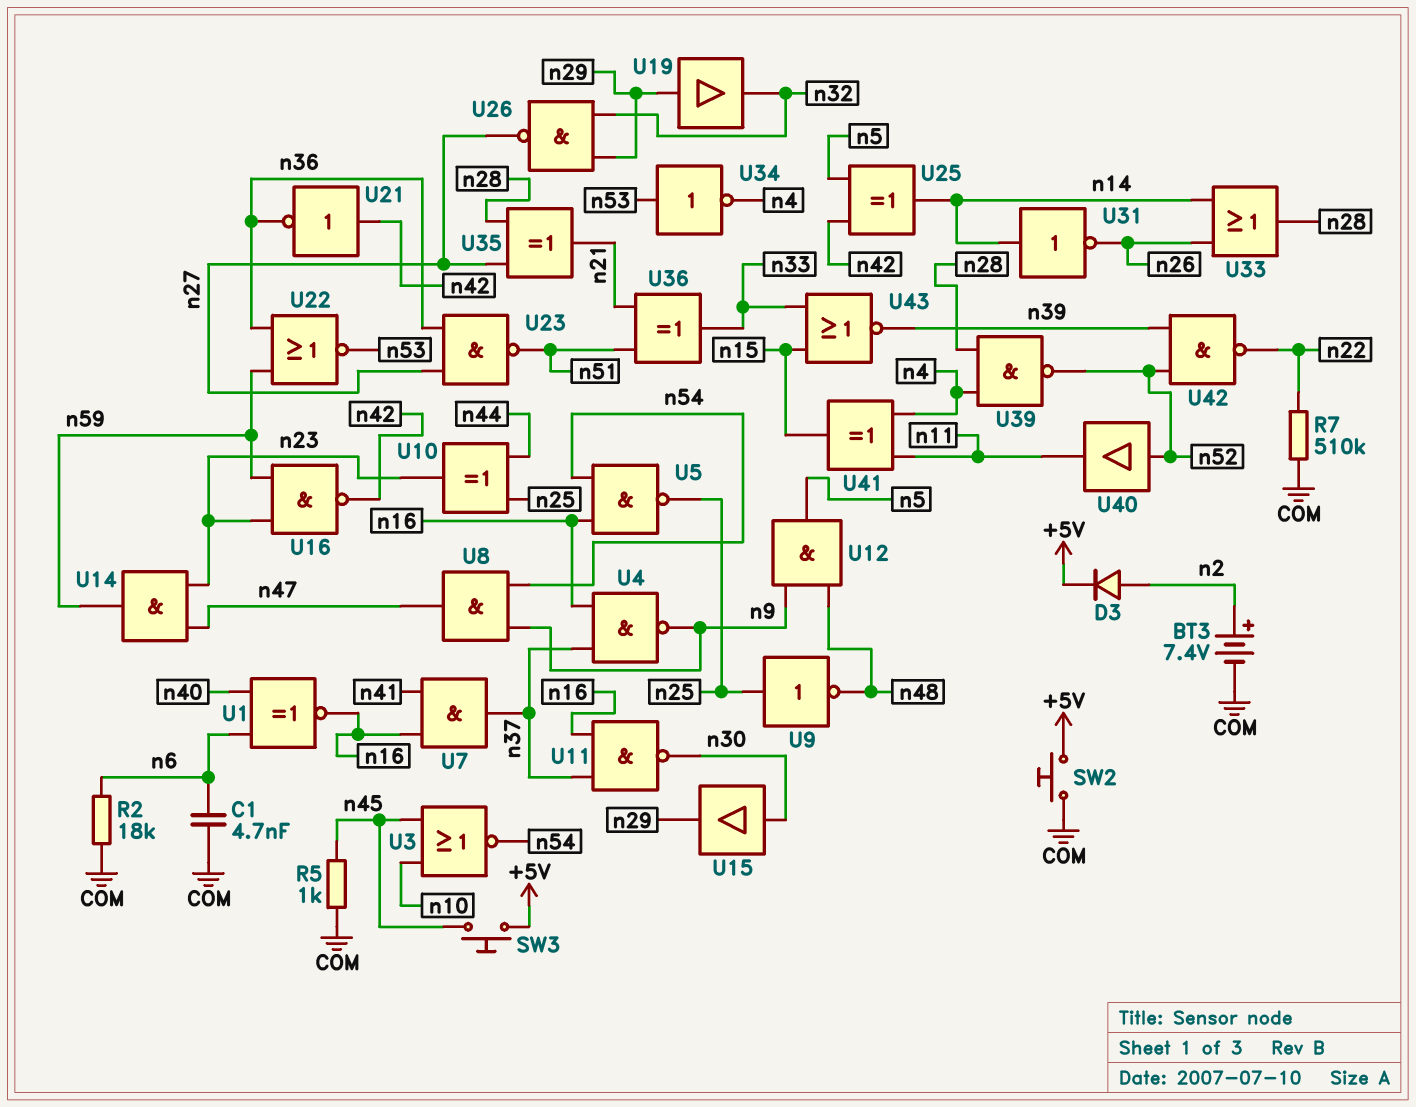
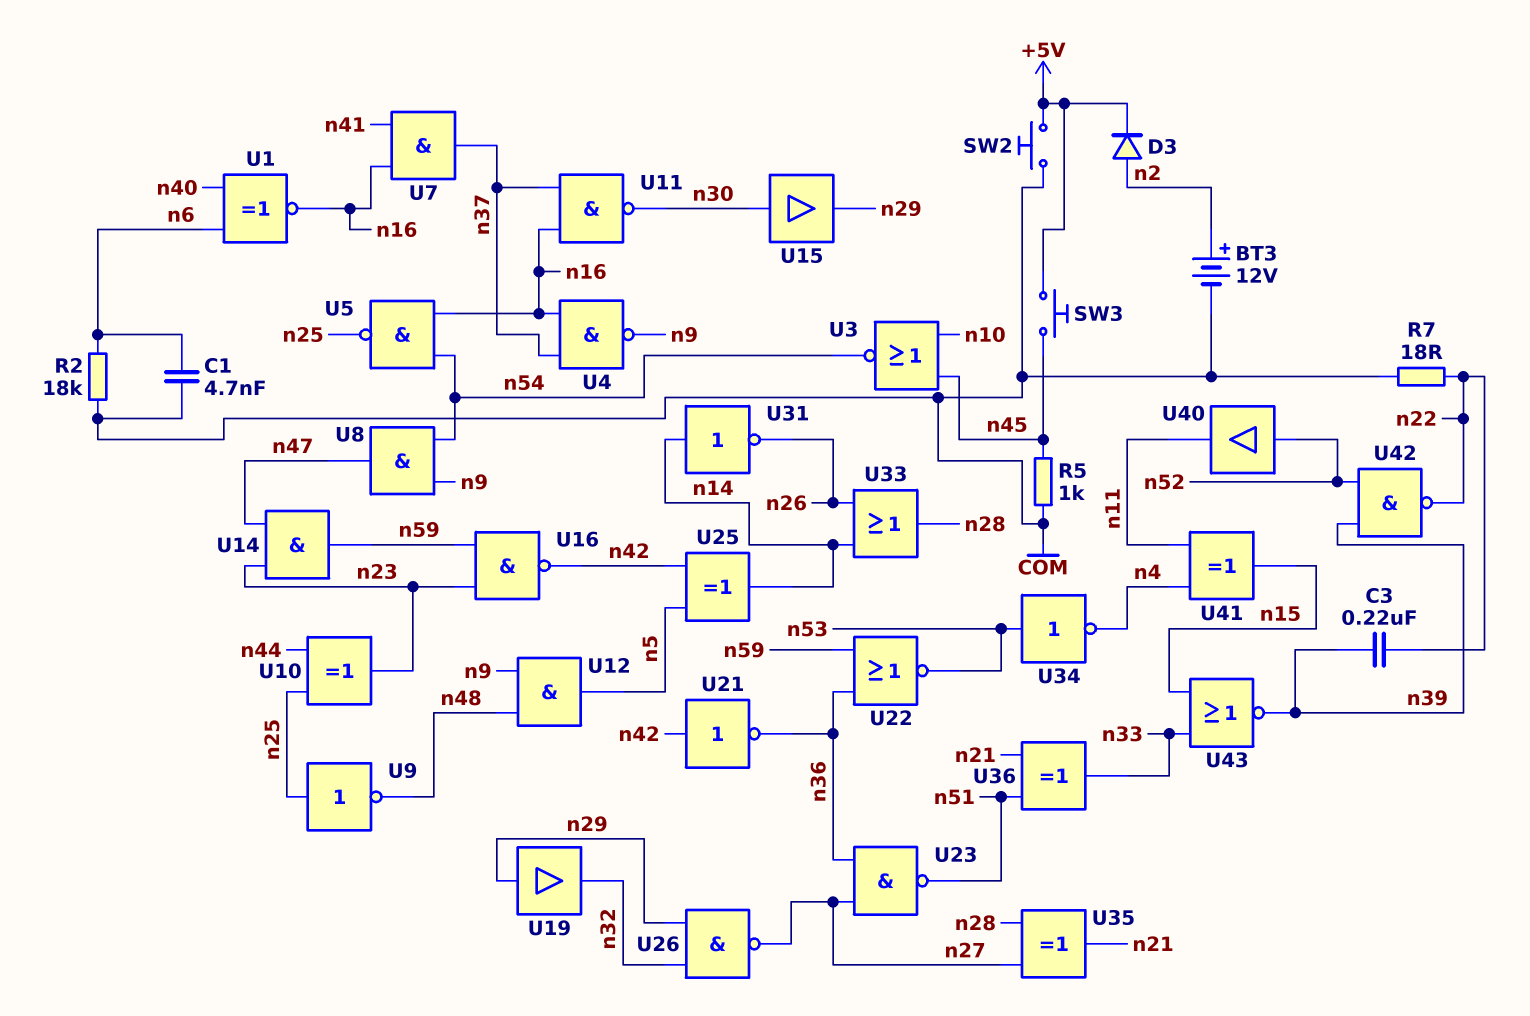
BT3: 7.4V (plus n2, minus COM) -> 12V (plus n2, minus COM)
C3: none -> 220nF (n22, n39)
R7: 510k (COM, n22) -> 18 (COM, n22)
U39: NAND (in n4, in n28, out n52) -> none

